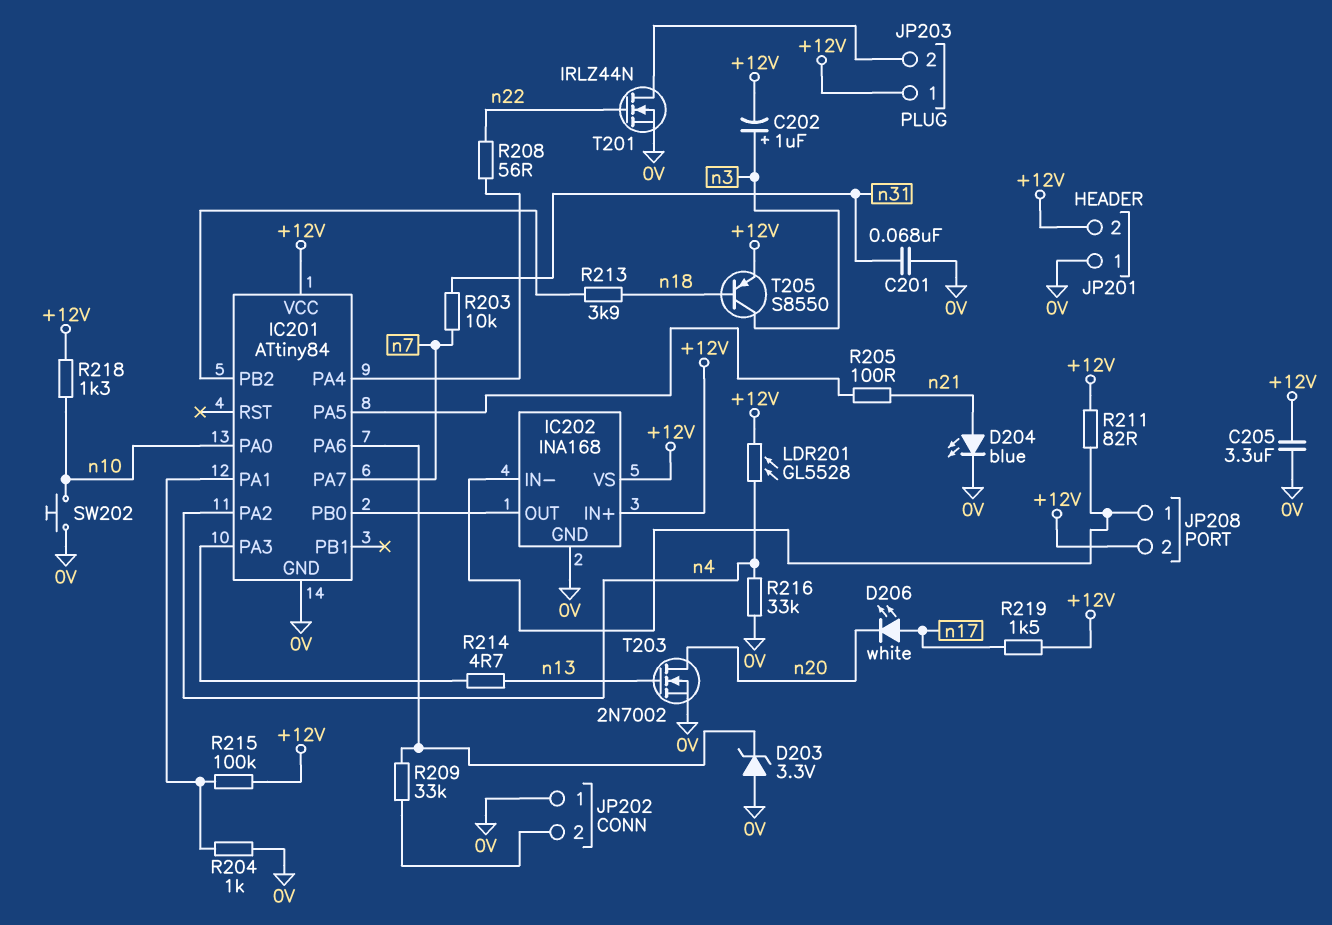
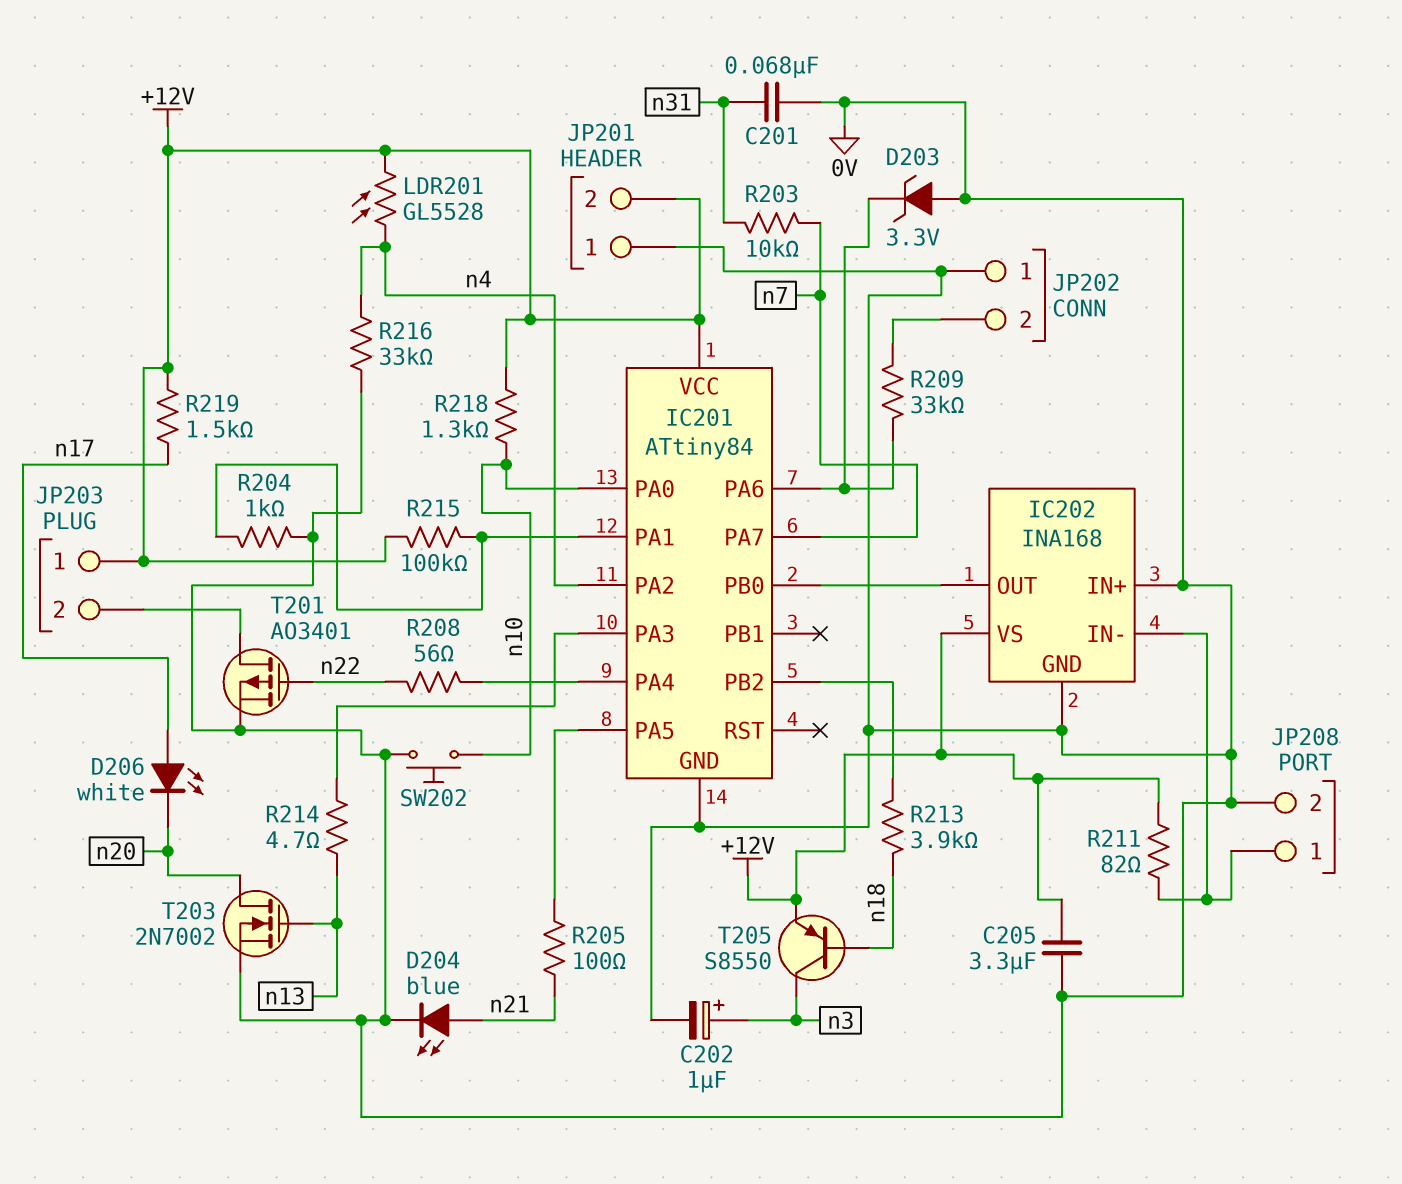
C202: 1uF (plus n3, minus +12V) -> 1uF (plus n3, minus 0V)
IC202 pin IN+: +12V -> 0V
JP208 pin 2: +12V -> 0V
T201: NMOS IRLZ44N (G n22, D JP203/2, S 0V) -> PMOS AO3401 (G n22, D JP203/2, S 0V)

